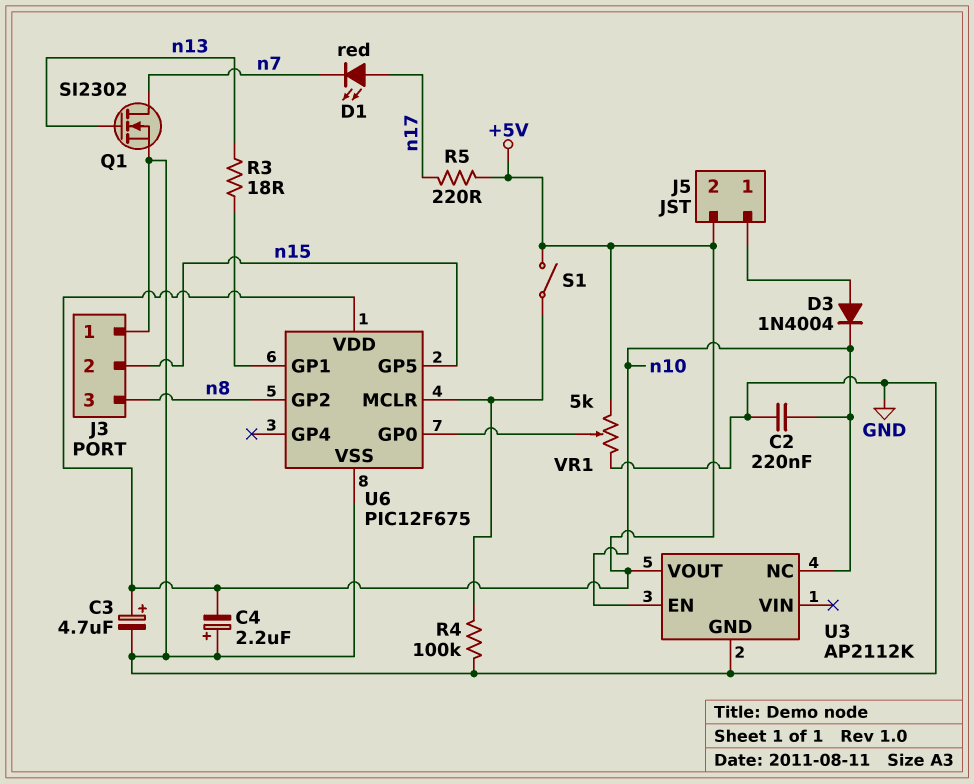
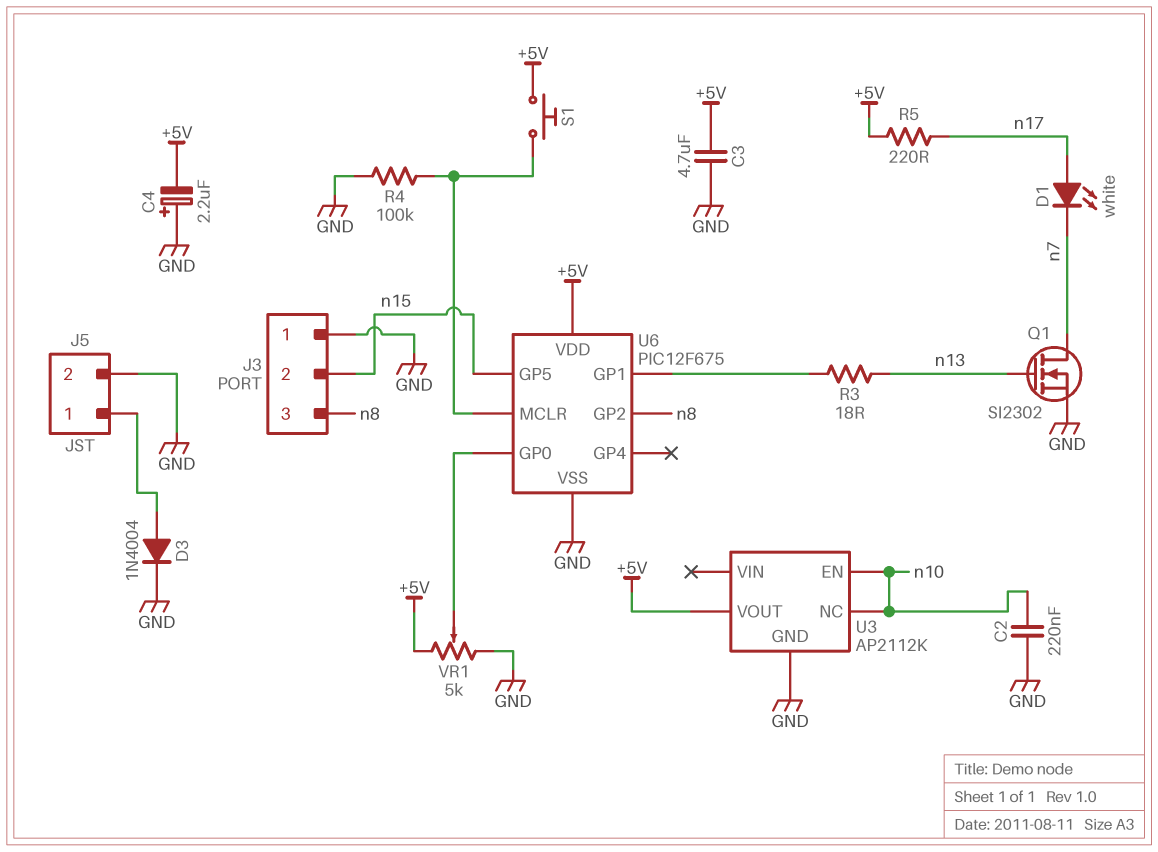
C3: 4.7uF (plus +5V, minus GND) -> 4.7uF (+5V, GND)
D1: LED red (A n17, K n7) -> LED white (A n17, K n7)
D3: diode 1N4004 (A J5/1, K n10) -> diode 1N4004 (A J5/1, K GND)
J5 pin 2: +5V -> GND
S1: switch (+5V, U6/MCLR) -> button (+5V, U6/MCLR)

